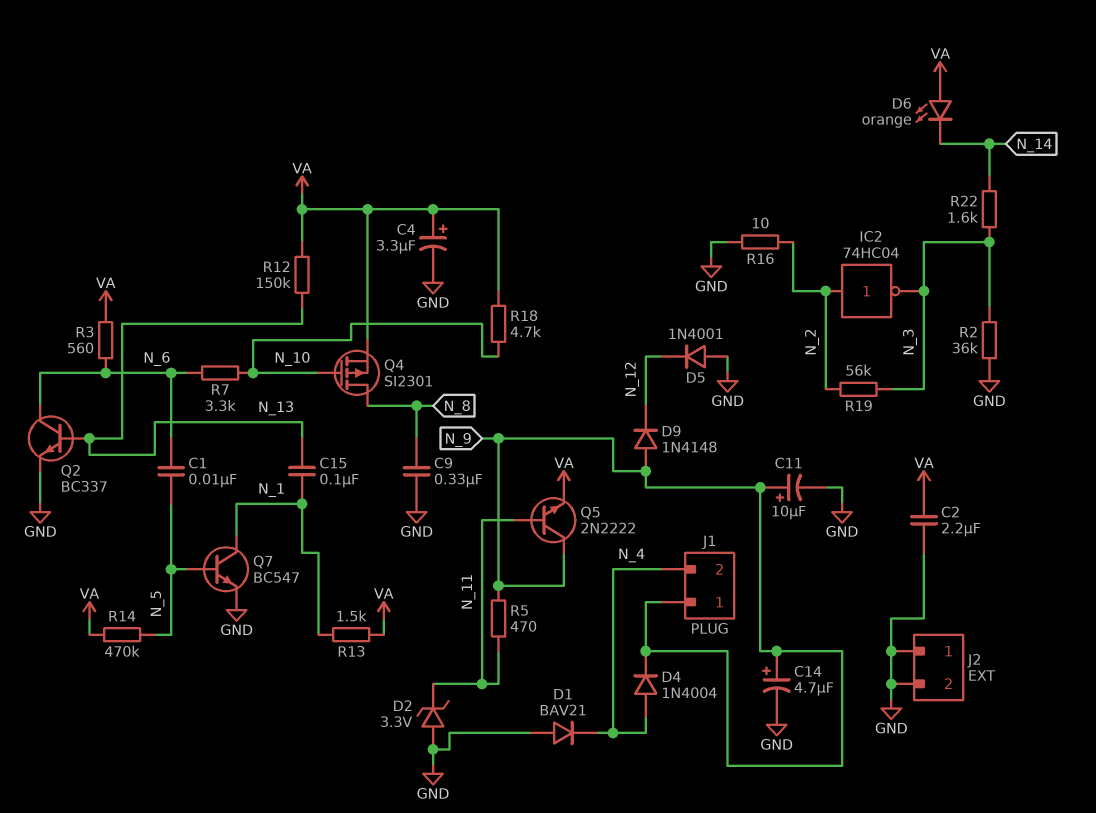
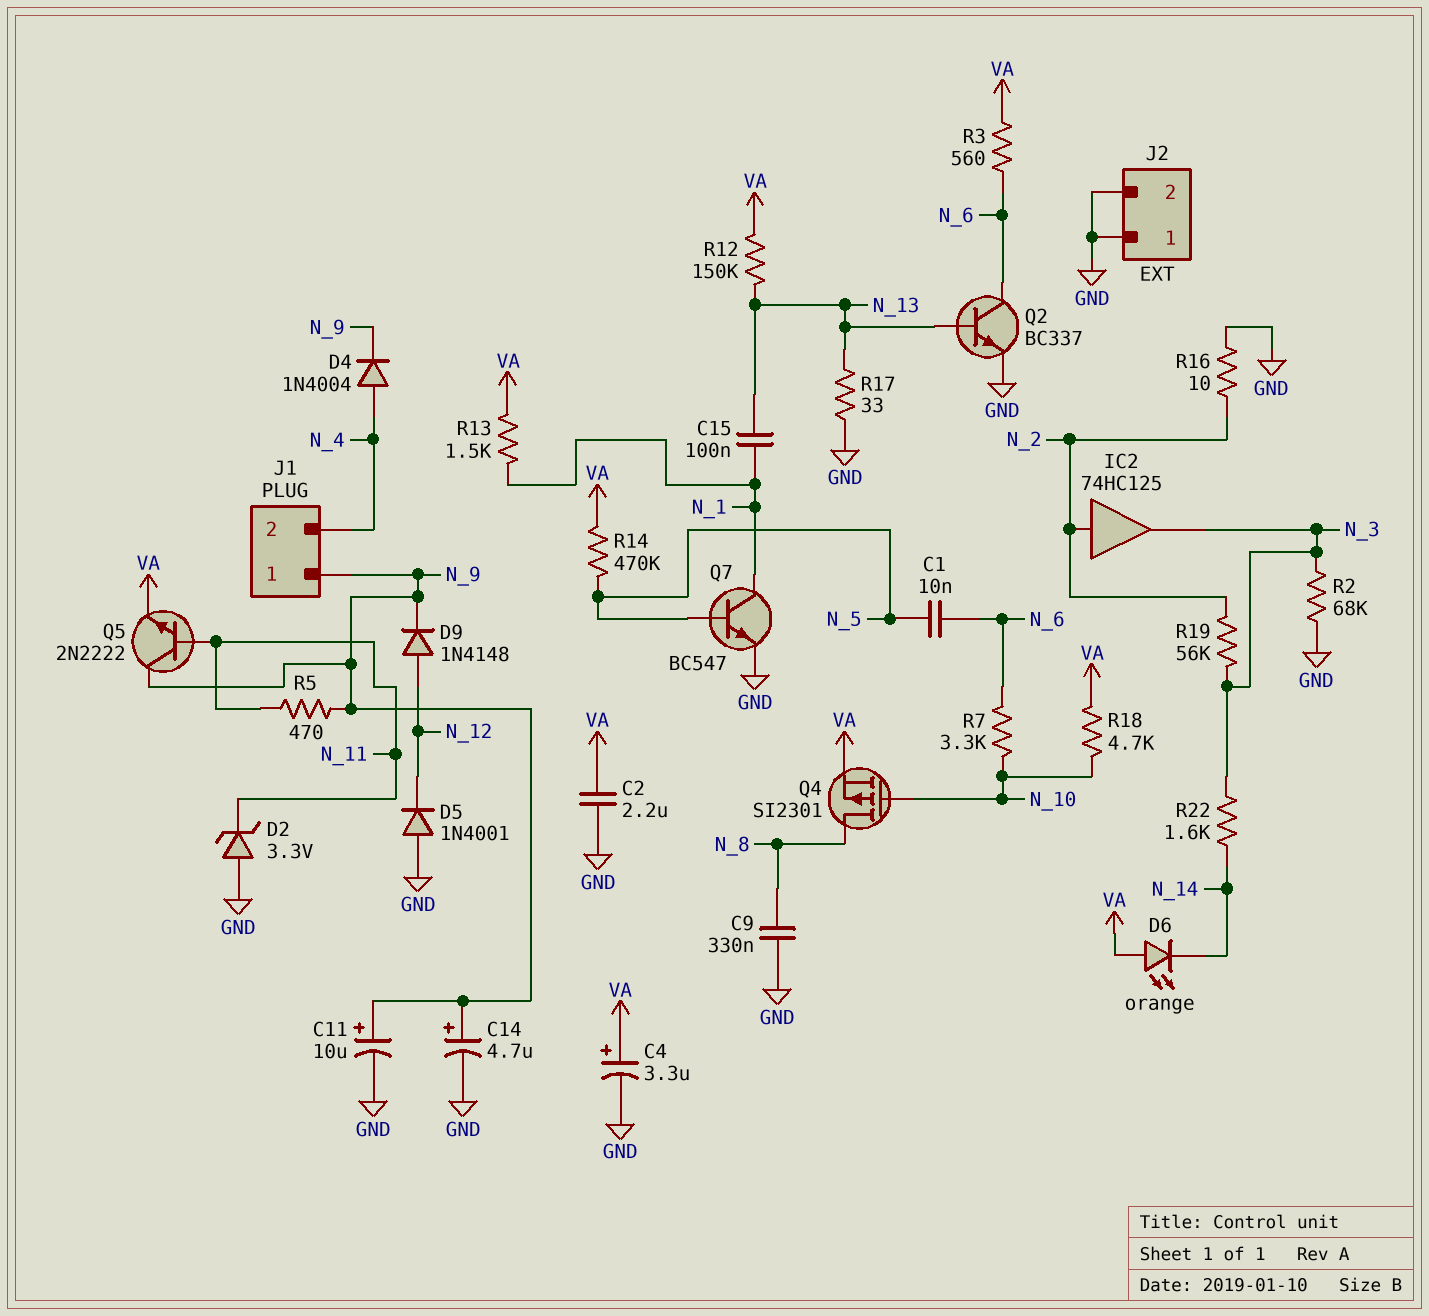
D1: diode BAV21 (A GND, K N_4) -> none
D9: diode 1N4148 (A N_9, K N_12) -> diode 1N4148 (A N_12, K N_9)
IC2: NOT 74HC04 (in N_2, out N_3) -> buffer 74HC125 (in N_2, out N_3)
R2: 36k (GND, N_3) -> 68k (GND, N_3)
R17: none -> 33 (GND, N_13)

